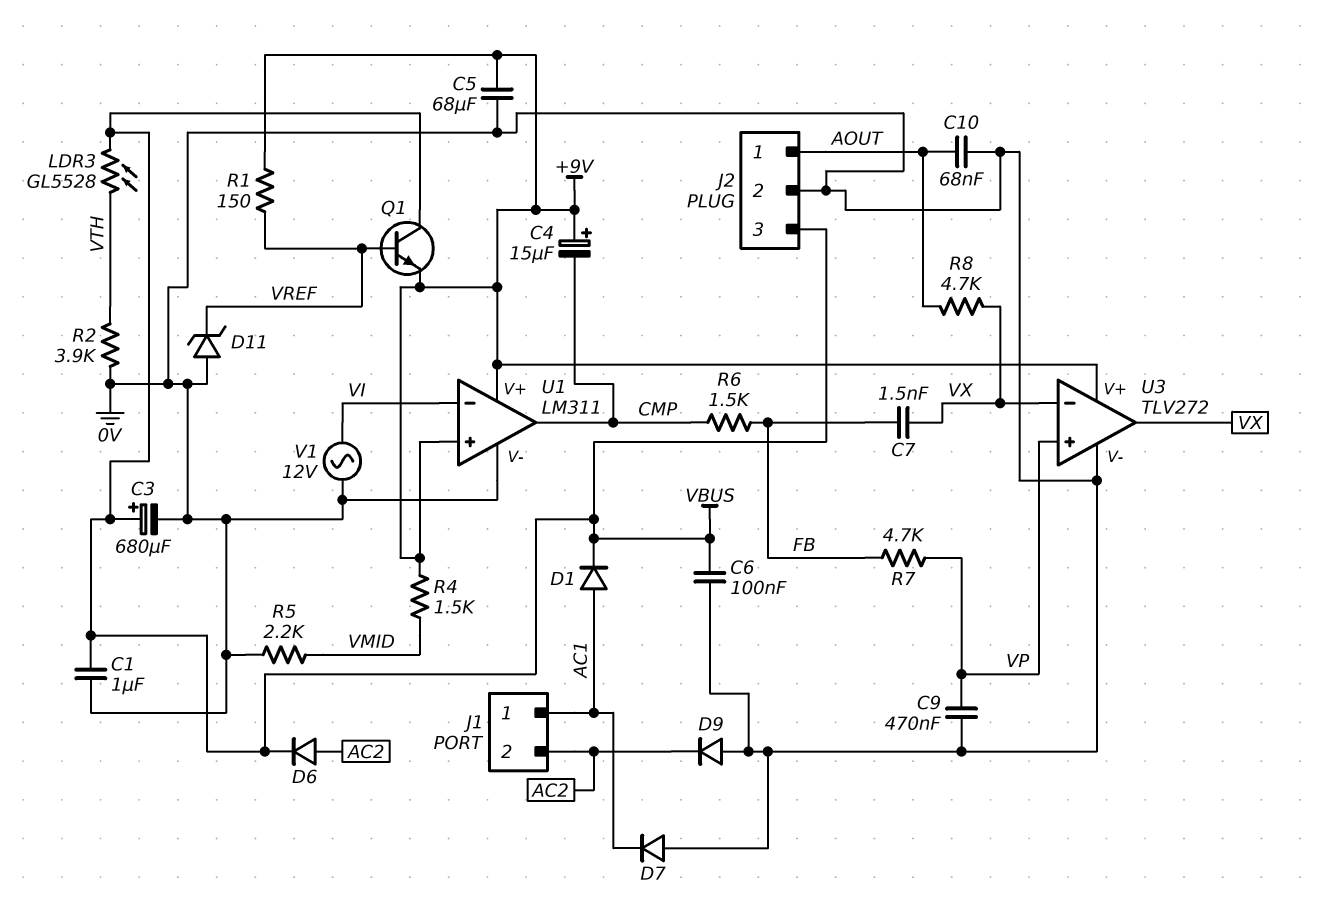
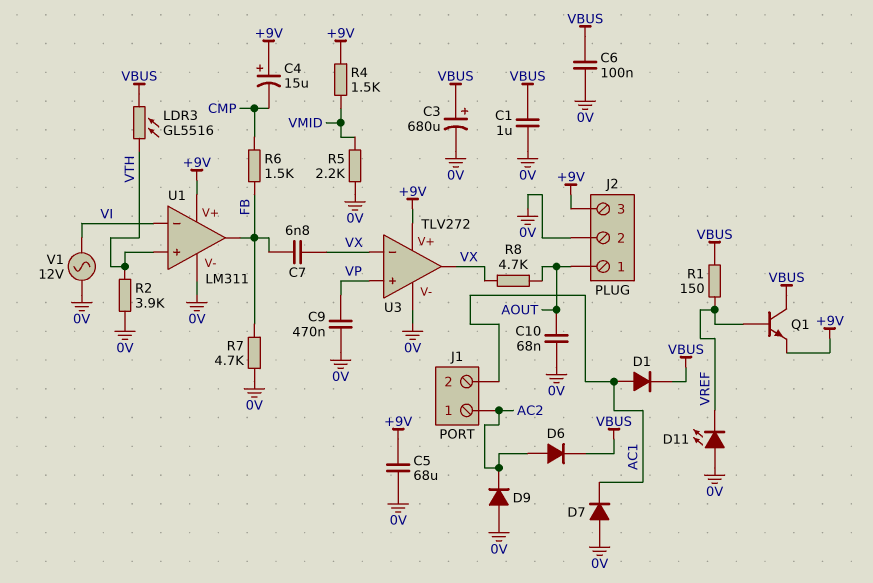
C7: 1.5nF (FB, VX) -> 6.8nF (FB, VX)
D11: zener (A 0V, K VREF) -> LED (A 0V, K VREF)
J1 pin 1: AC1 -> AC2
J1 pin 2: AC2 -> AC1
J2 pin 3: VBUS -> +9V
LDR3: GL5528 (VBUS, VTH) -> GL5516 (VBUS, VTH)
R1: 150 (+9V, VREF) -> 150 (VBUS, VREF)
R7: 4.7k (FB, VP) -> 4.7k (0V, FB)
U1 pin in+: +9V -> VTH
U1 pin out: CMP -> FB

